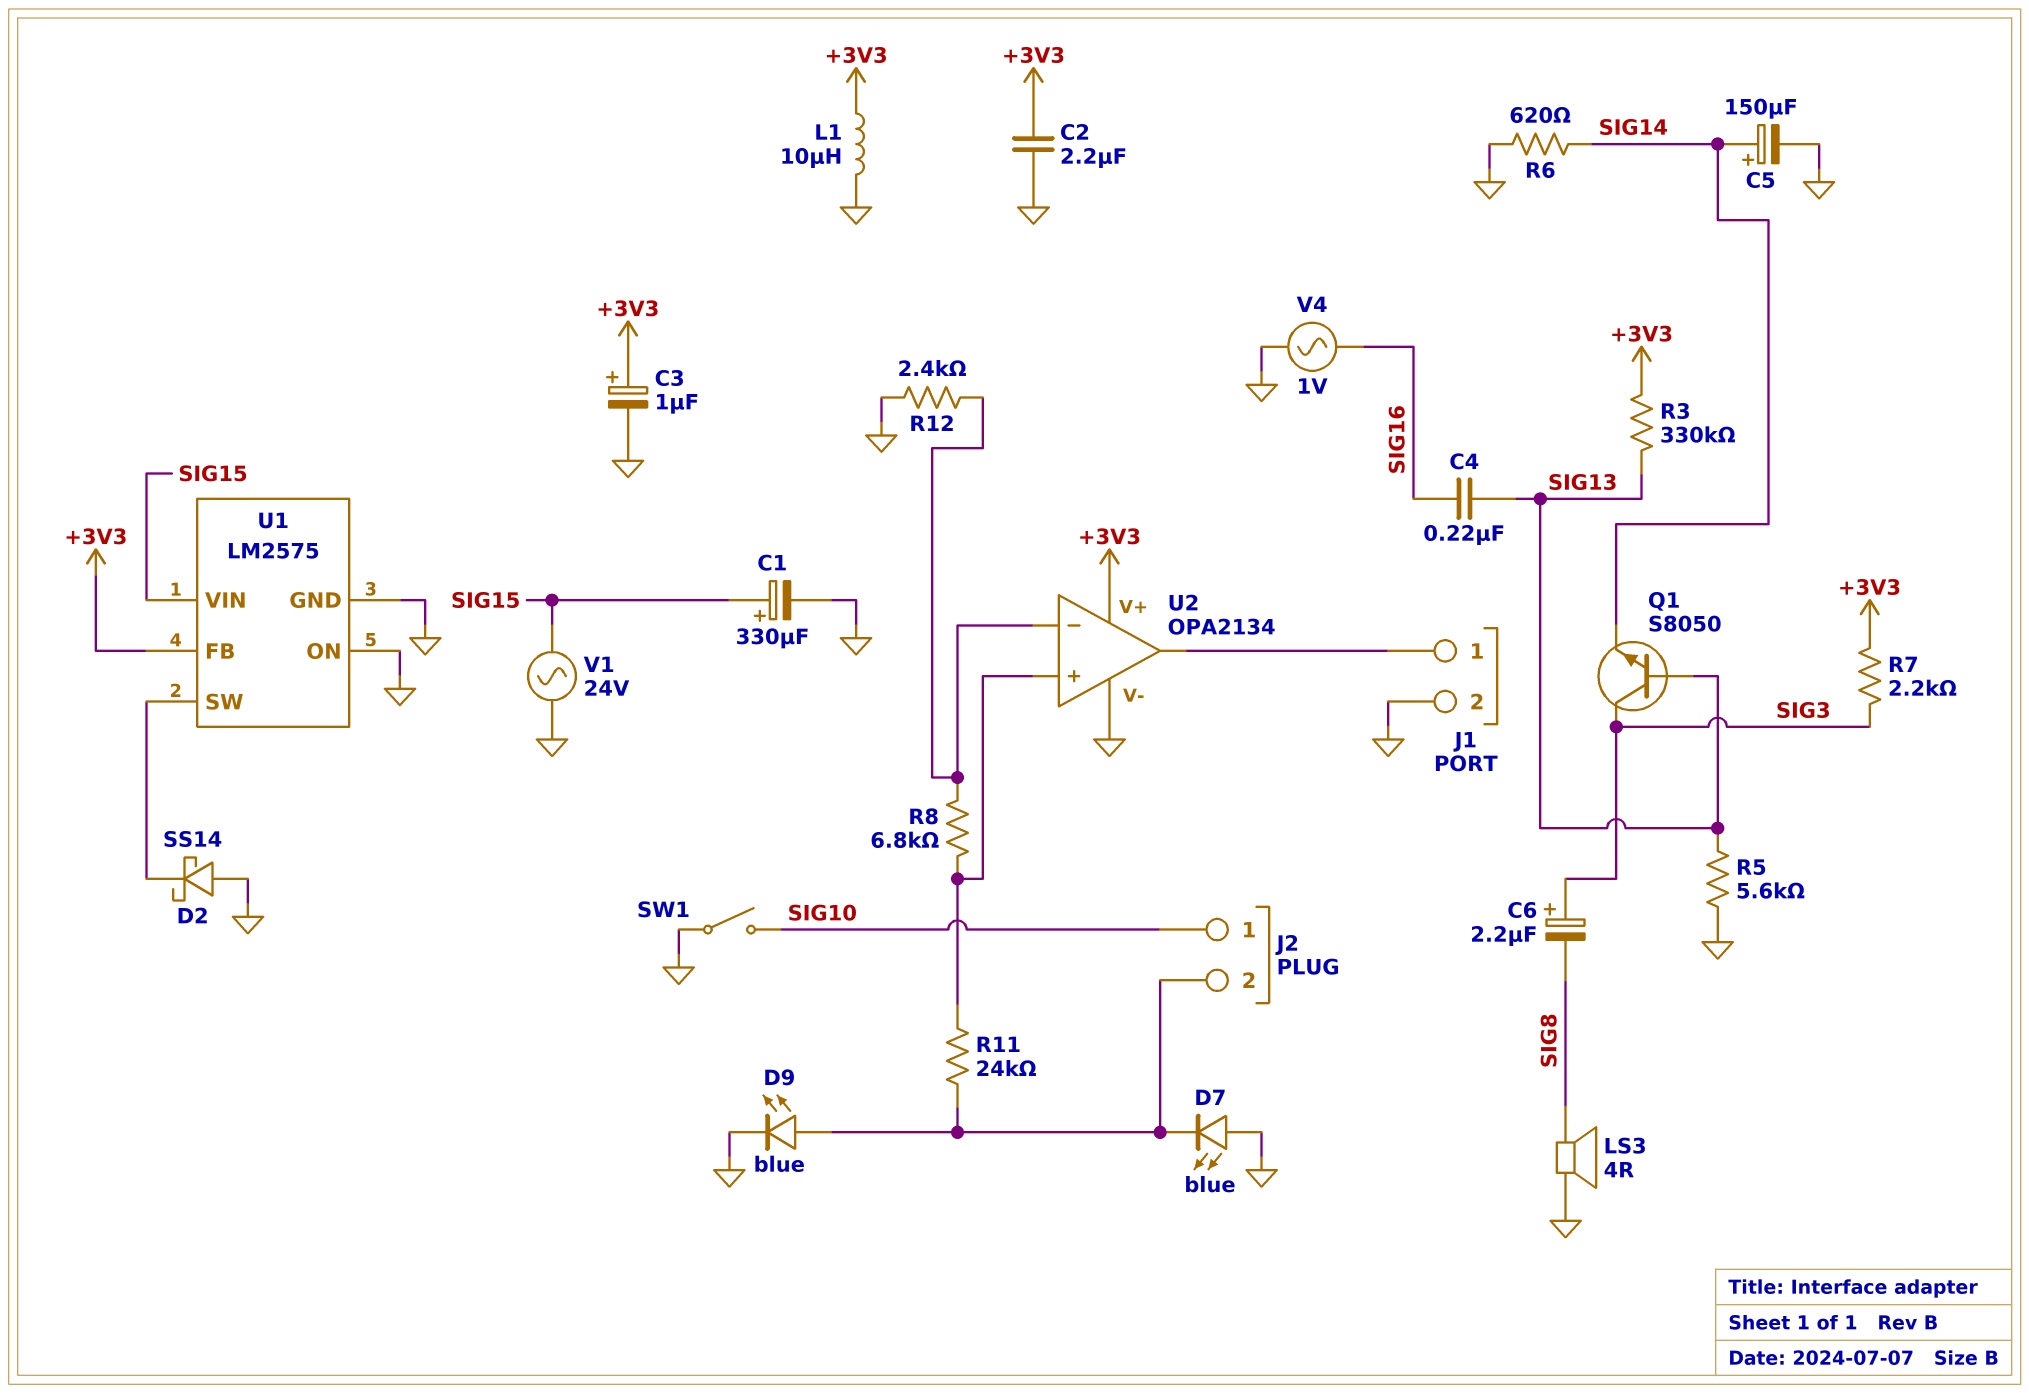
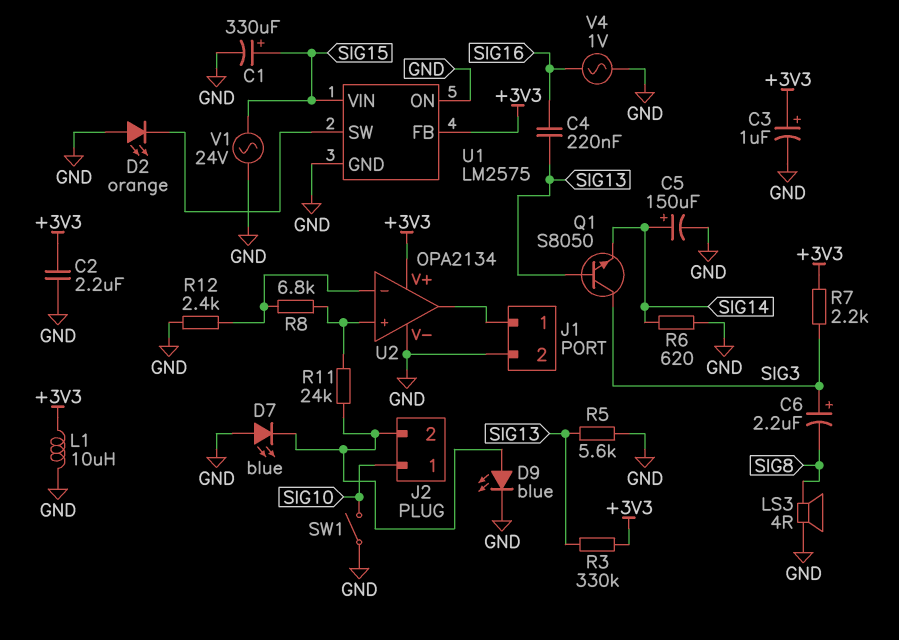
D2: schottky SS14 (A GND, K U1/SW) -> LED orange (A GND, K U1/SW)

